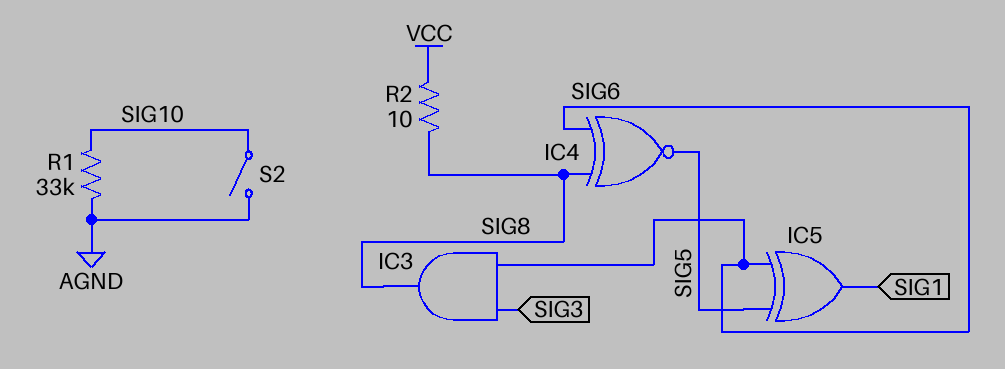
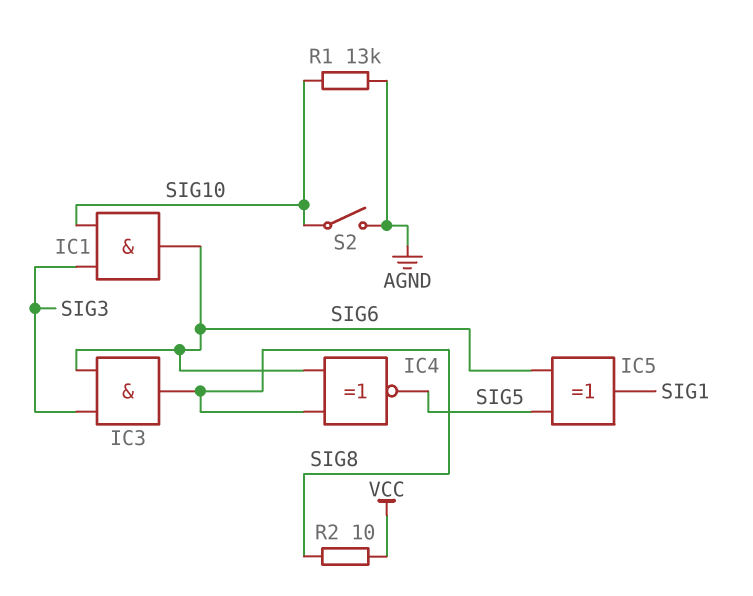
IC1: none -> AND (in SIG3, in SIG10, out SIG6)
R1: 33k (AGND, SIG10) -> 13k (AGND, SIG10)

